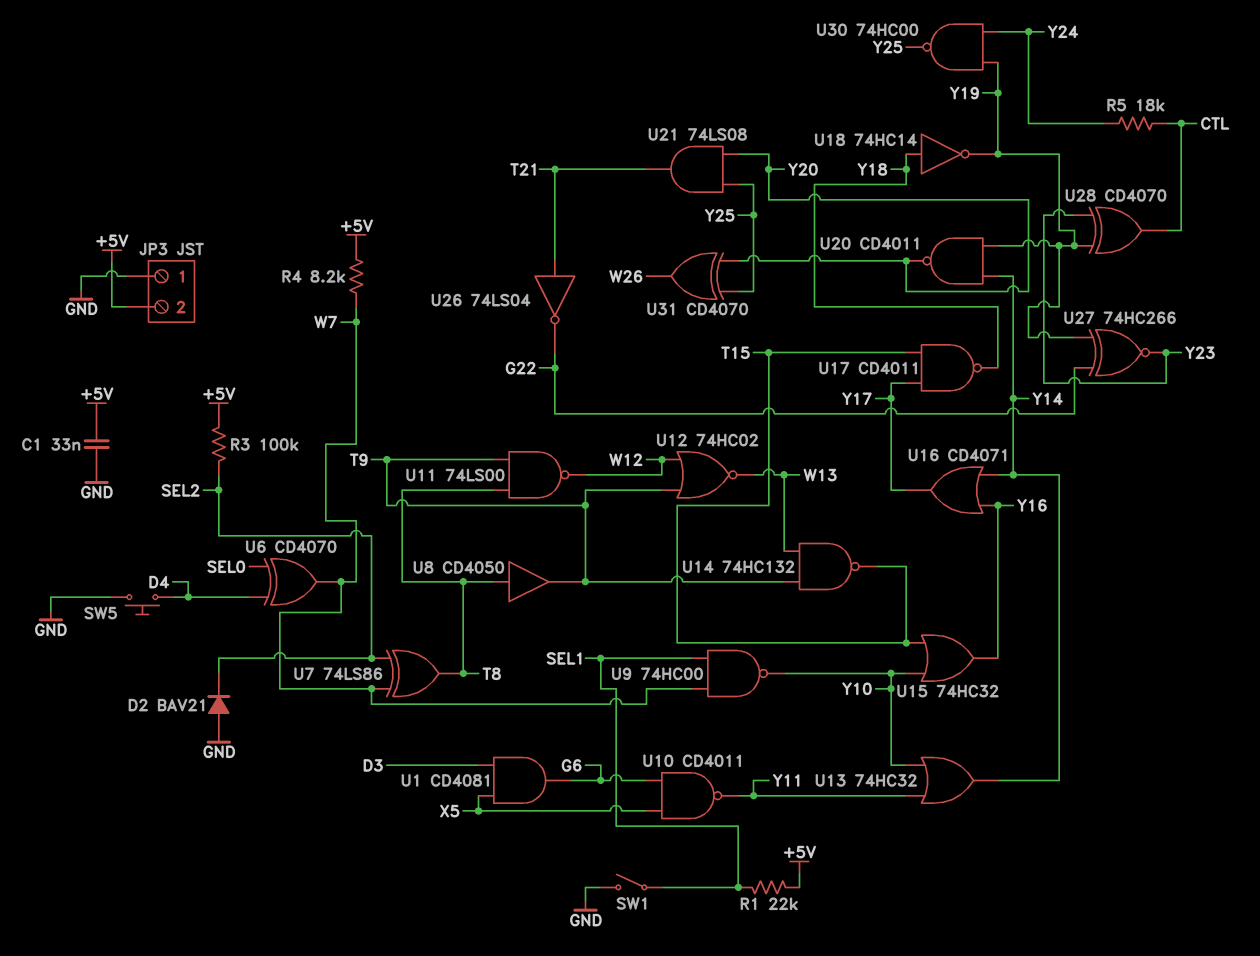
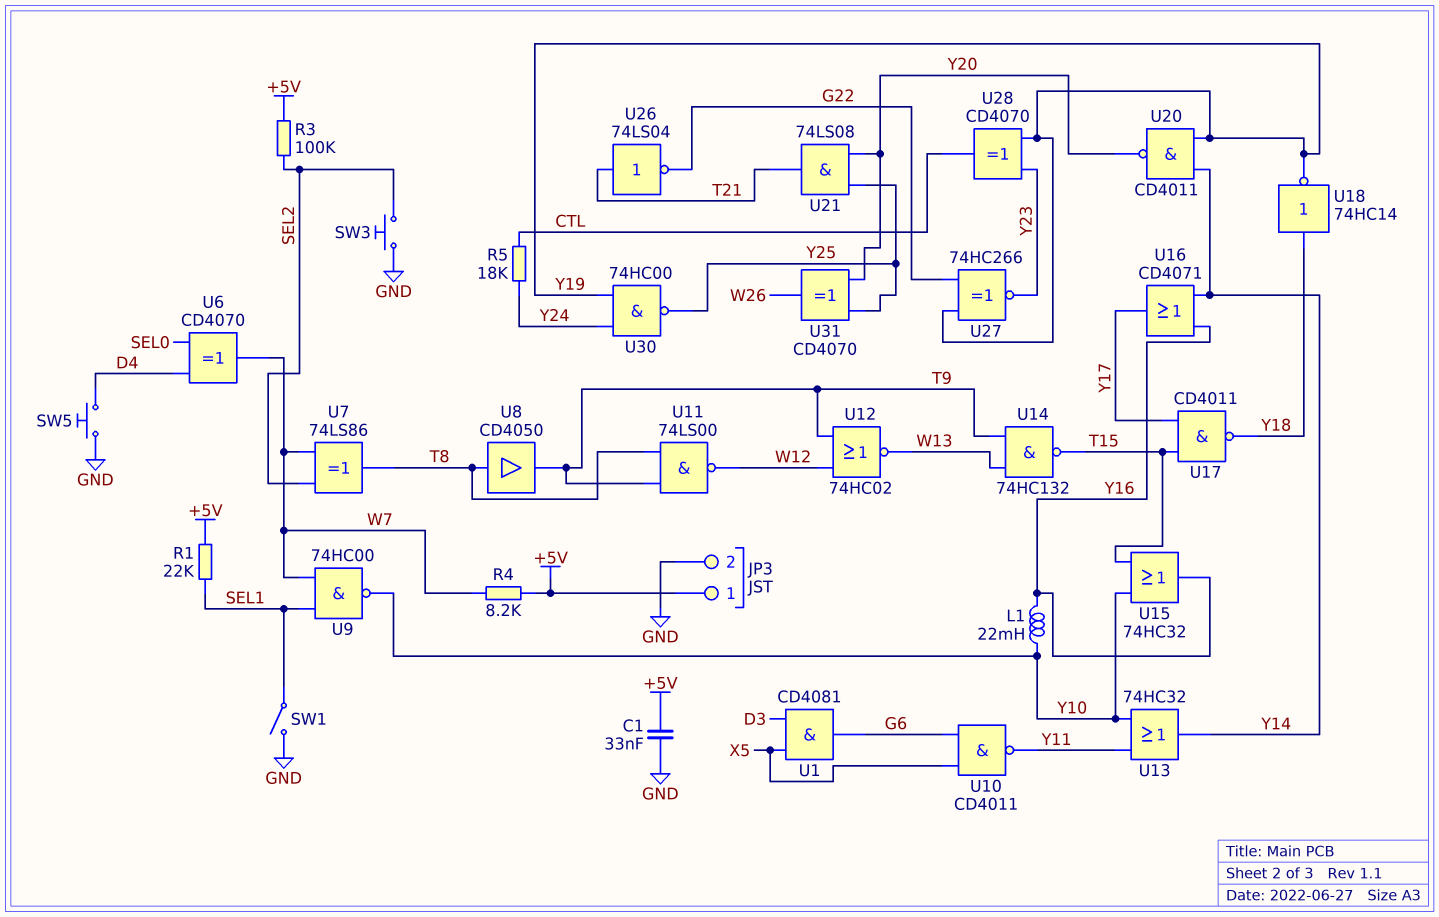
D2: diode BAV21 (A GND, K SEL2) -> none
JP3 pin 1: GND -> +5V
JP3 pin 2: +5V -> GND
L1: none -> 22mH (Y10, Y16)
SW3: none -> button (GND, SEL2)

